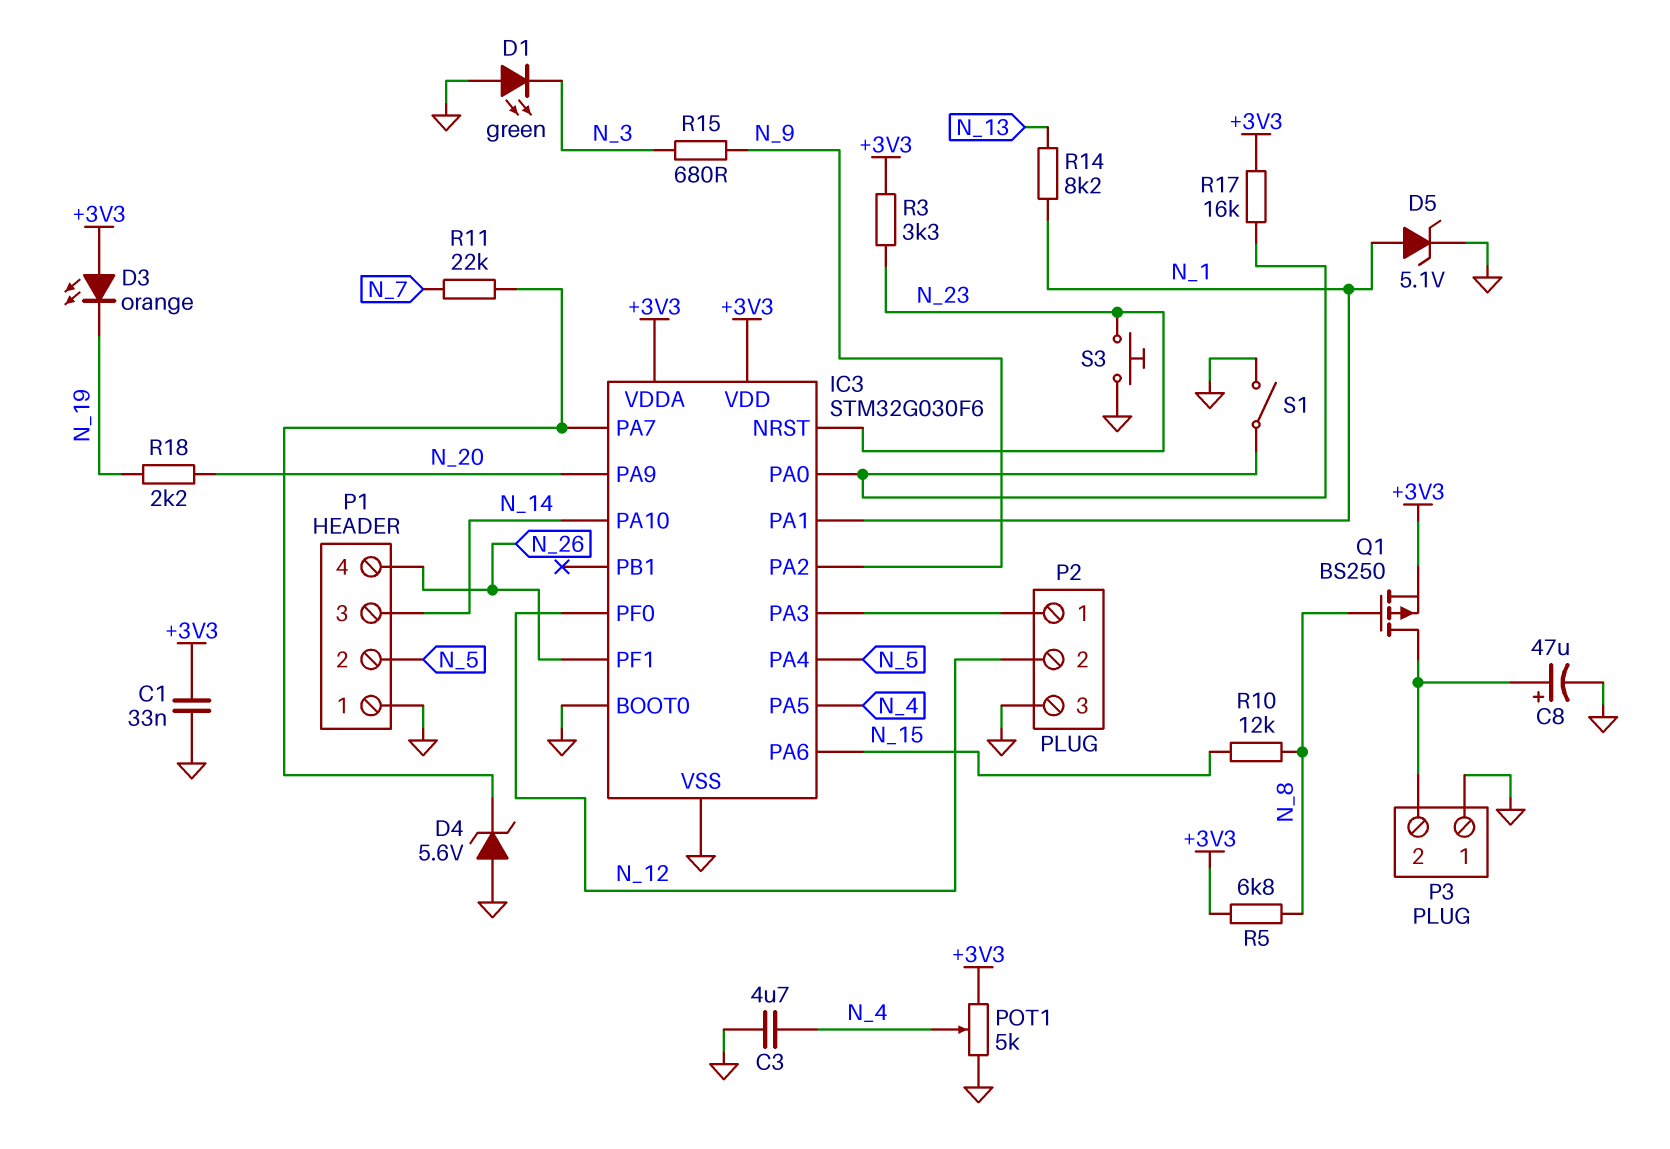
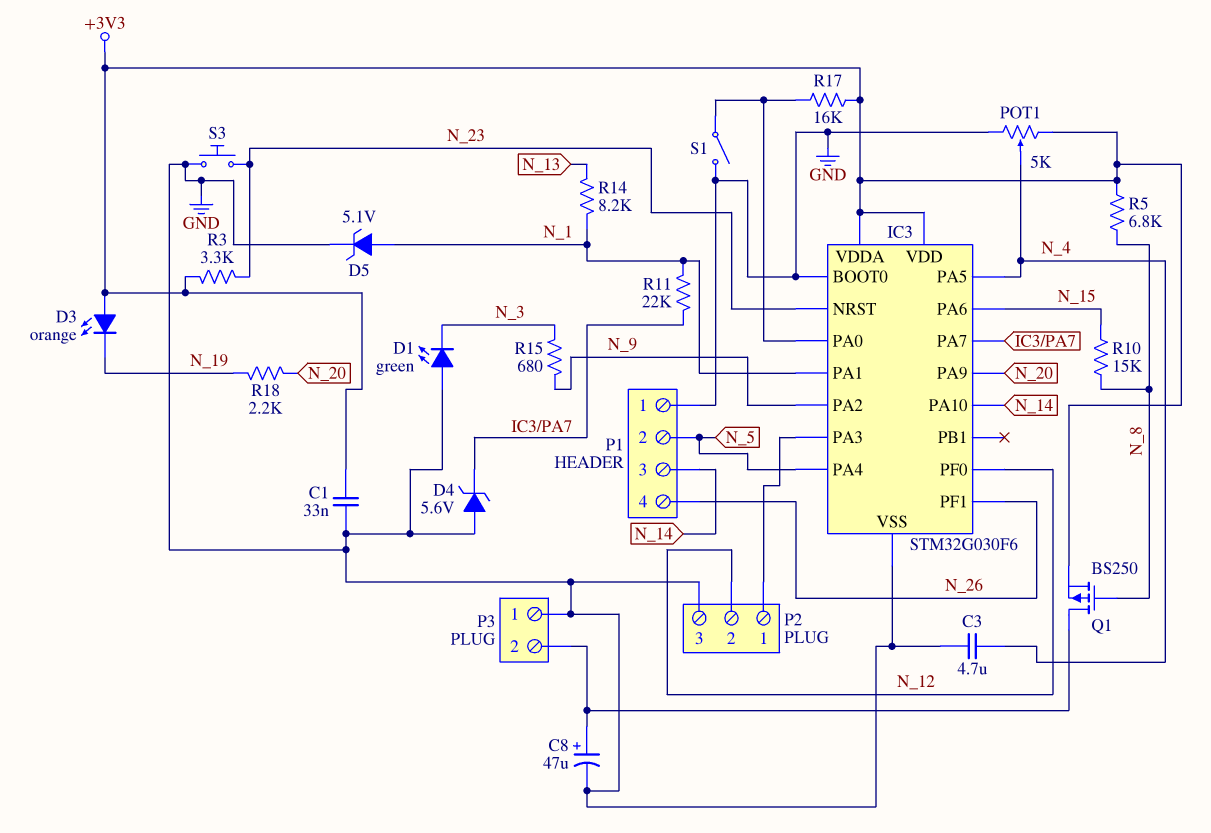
R10: 12k (N_8, N_15) -> 15k (N_8, N_15)
R11: 22k (IC3/PA7, N_7) -> 22k (IC3/PA7, N_1)

